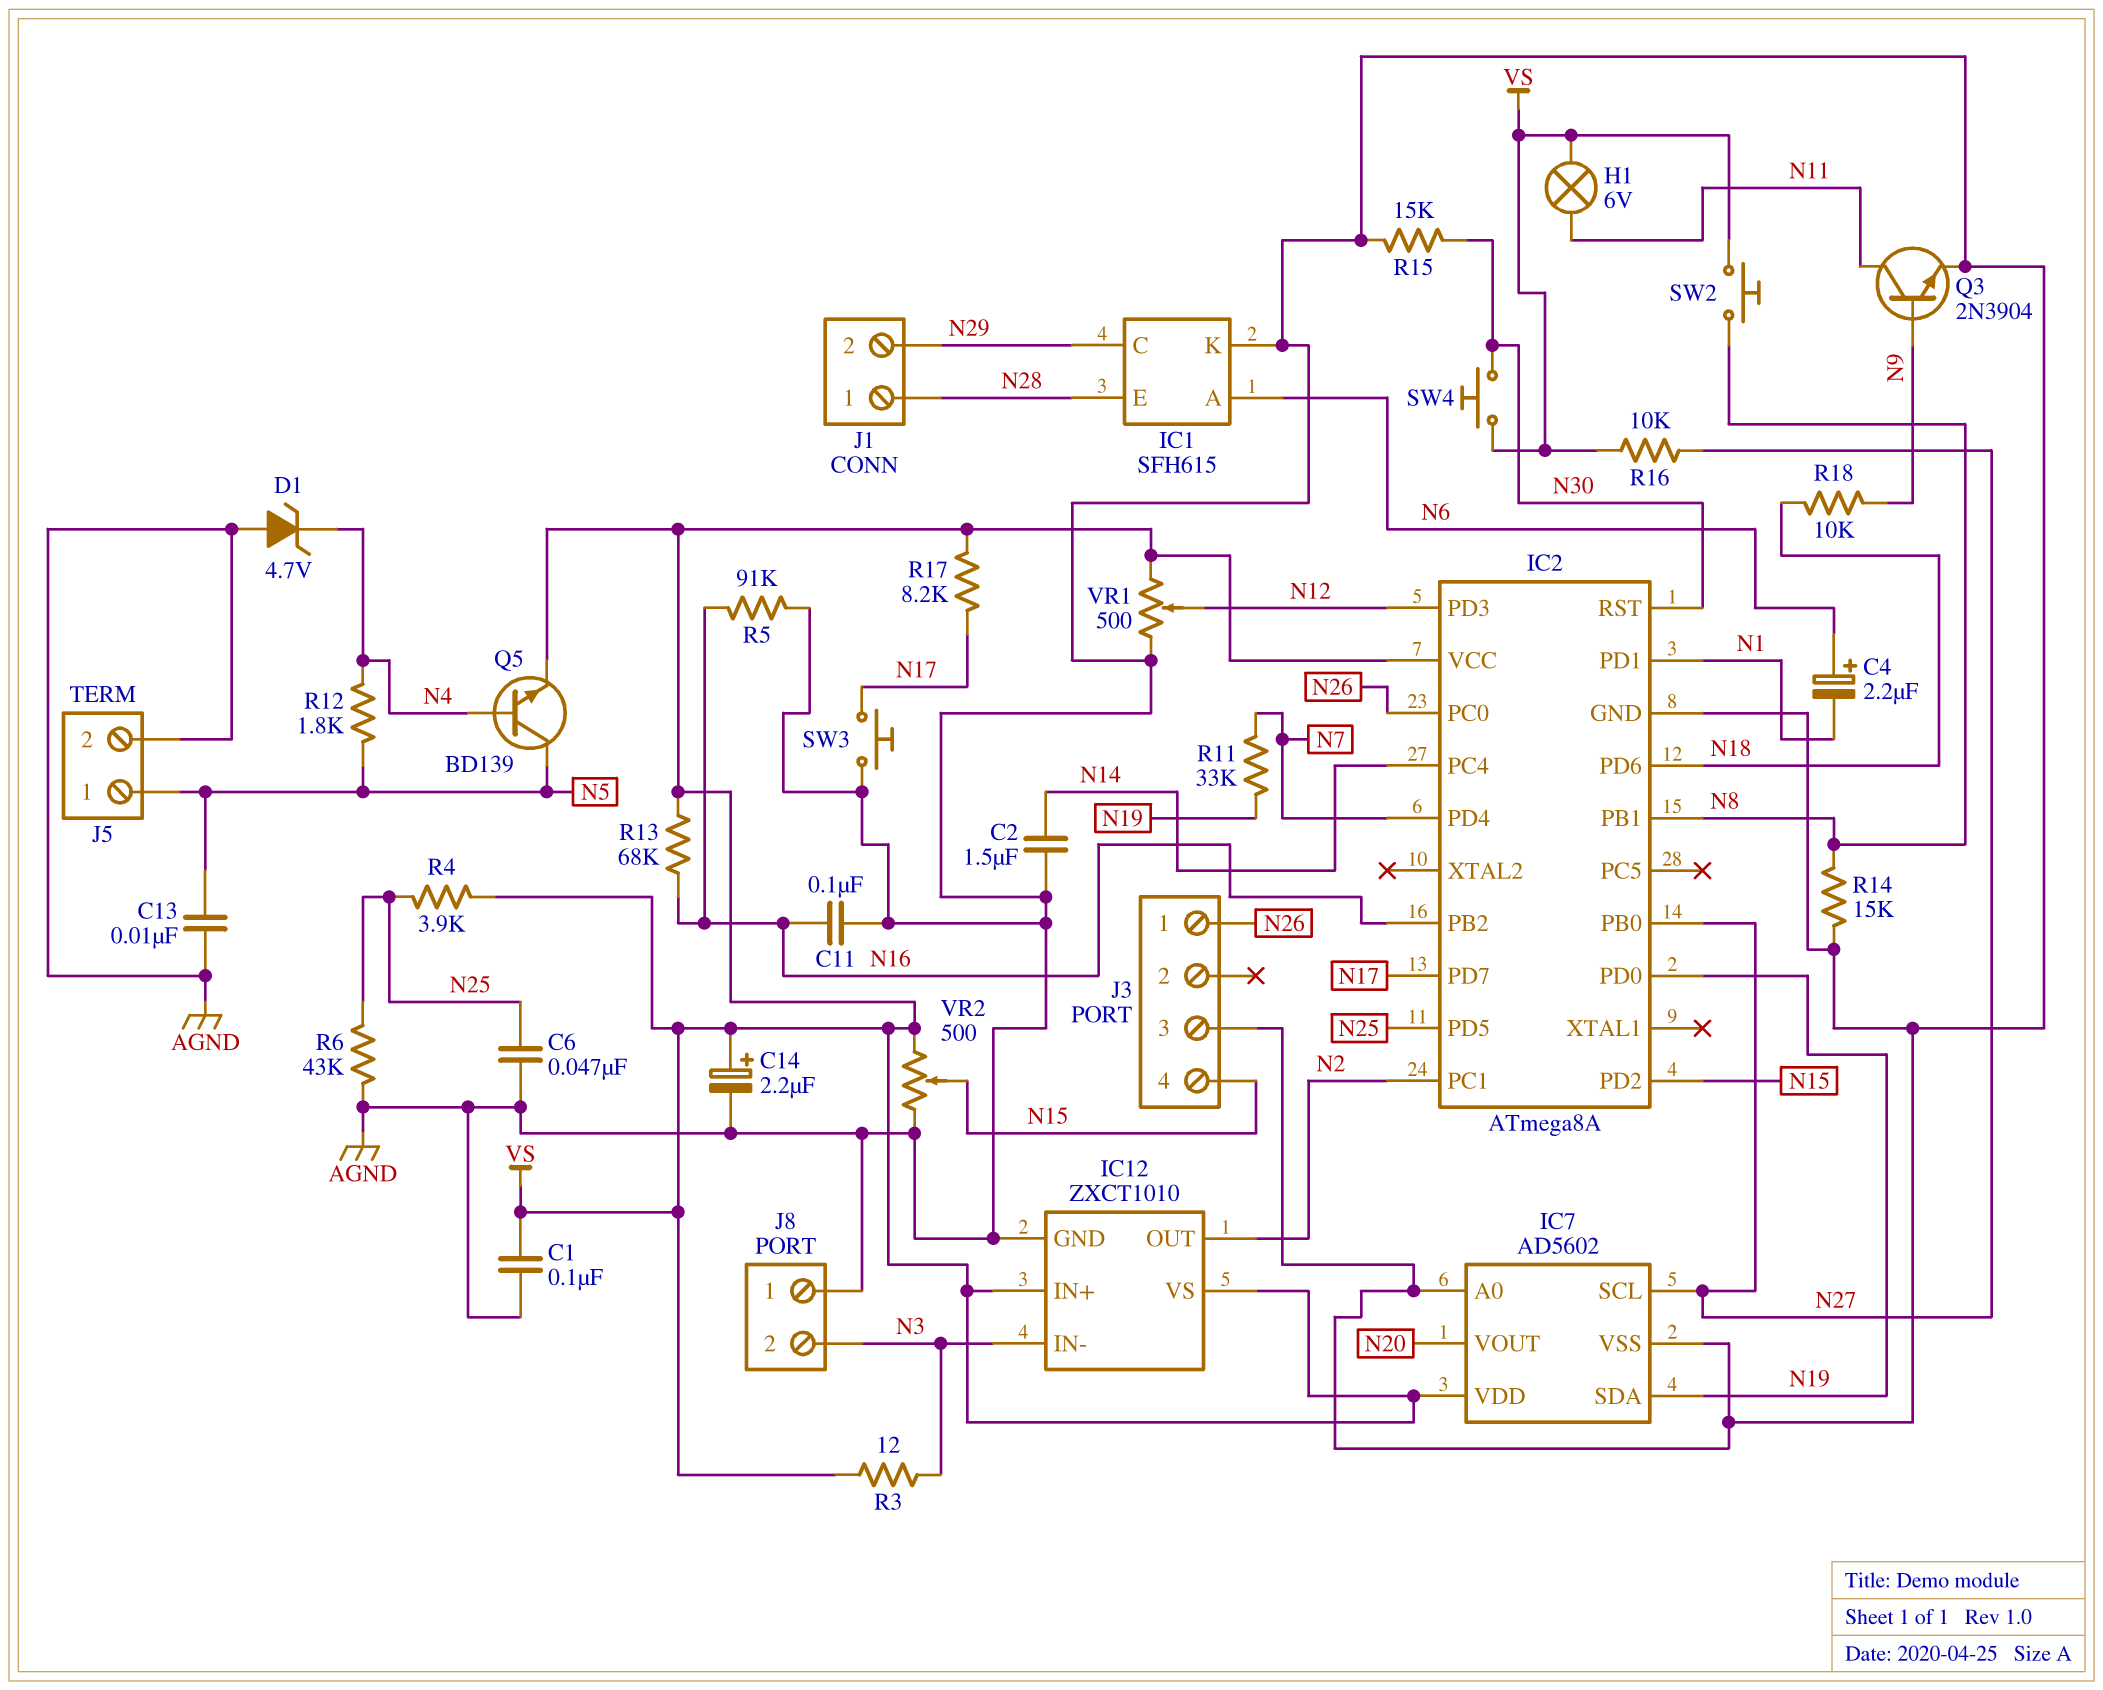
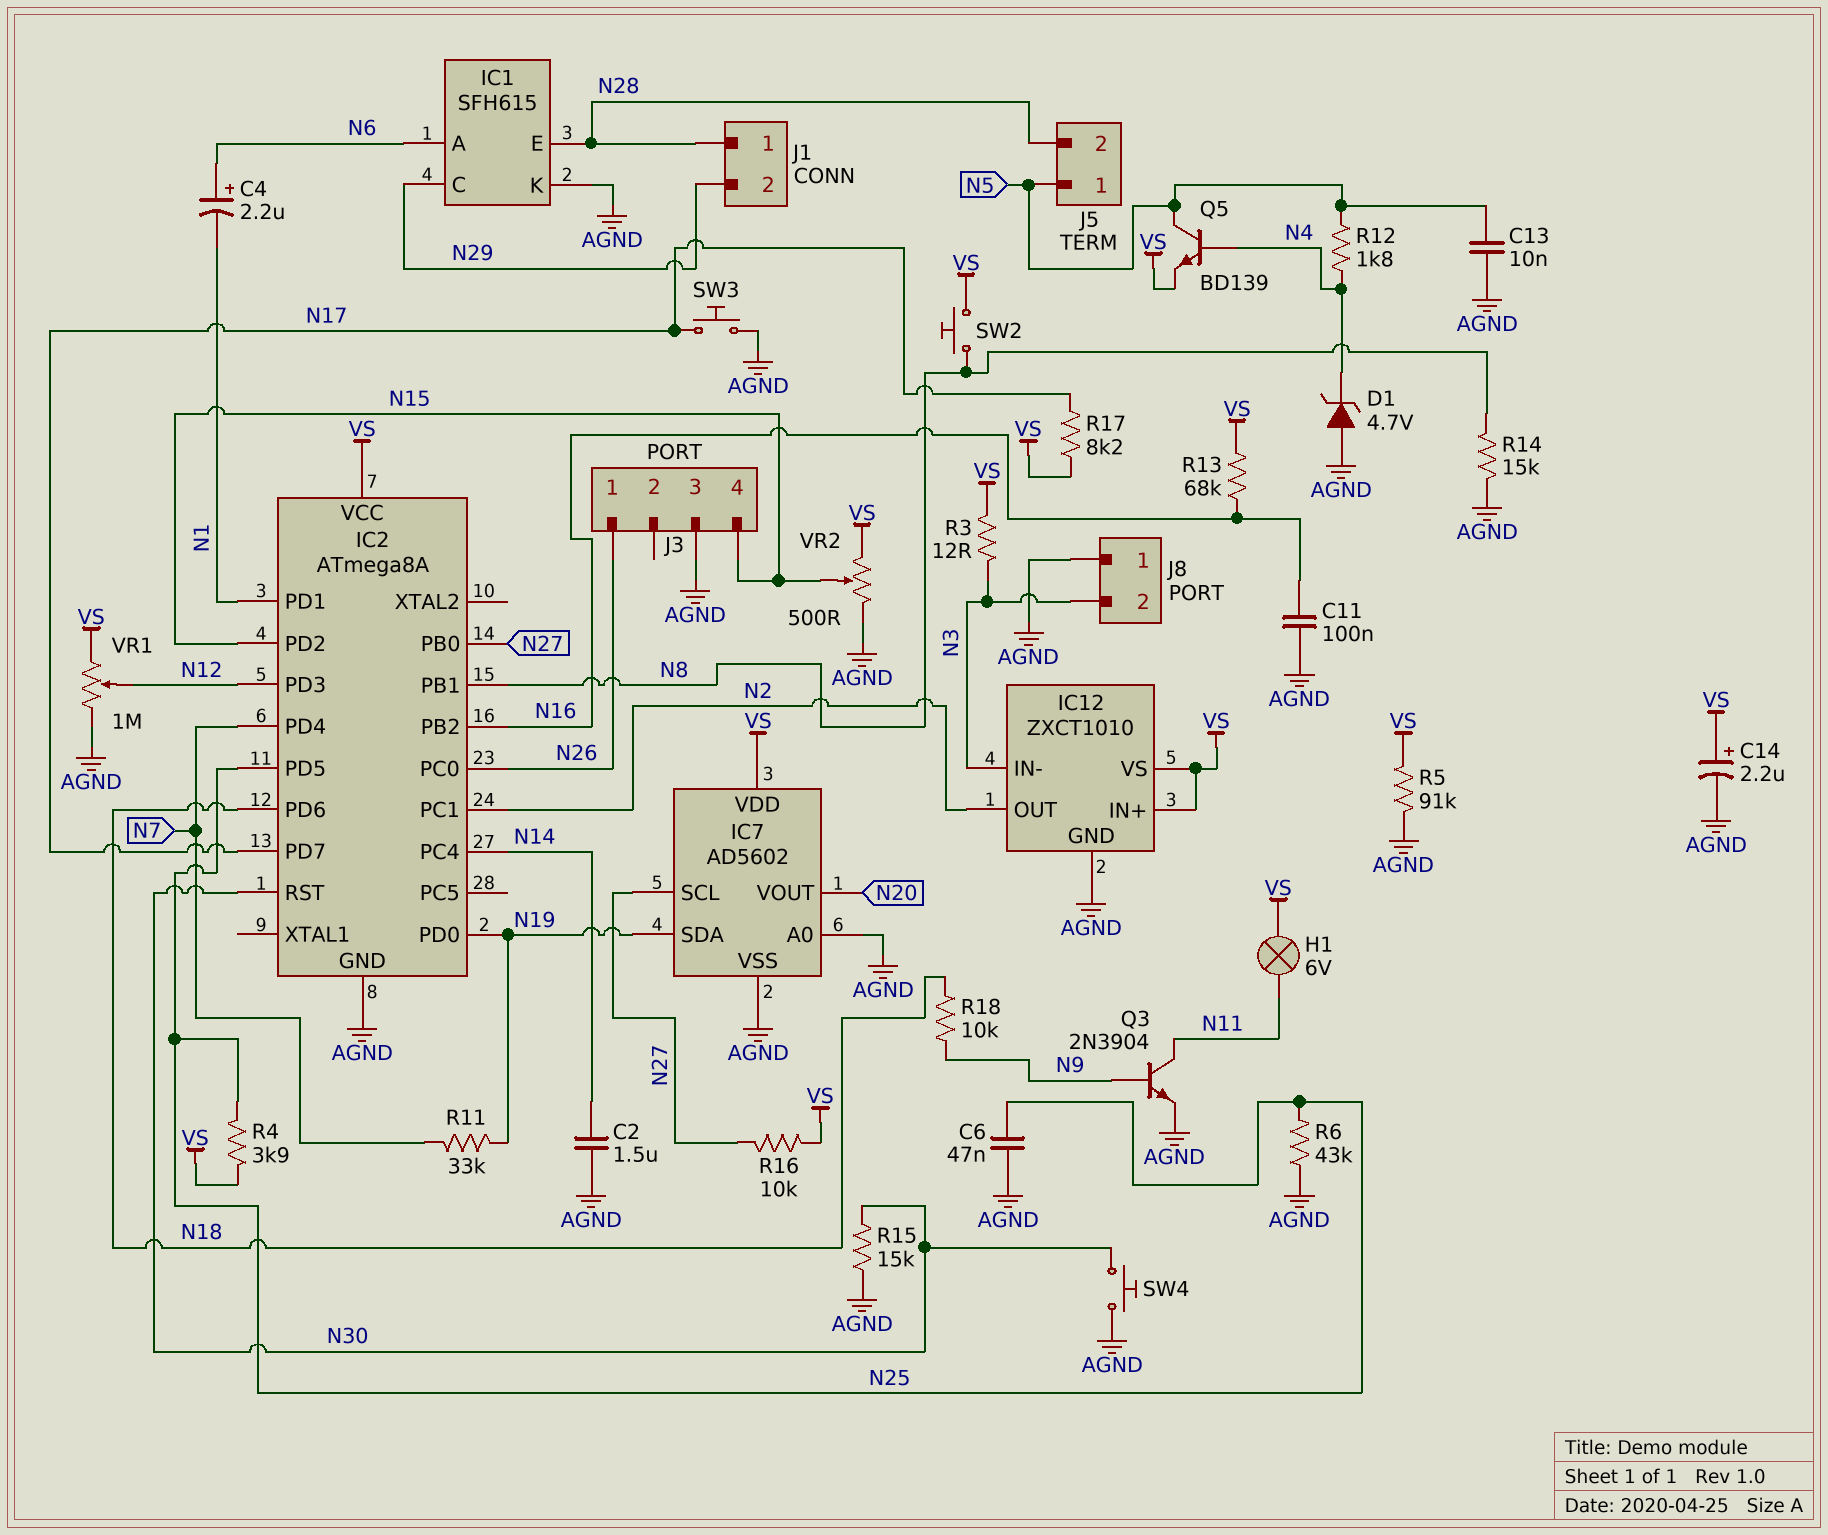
C1: 100nF (AGND, VS) -> none
J5 pin 2: AGND -> N28
R5: 91k (AGND, N16) -> 91k (AGND, VS)
SW4: button (N30, VS) -> button (AGND, N30)
VR1: 500 (AGND, VS, wiper N12) -> 1M (AGND, VS, wiper N12)

